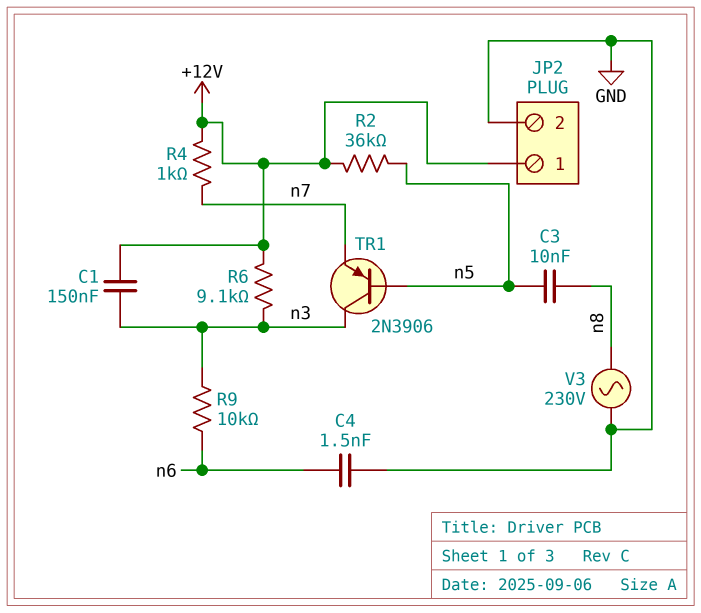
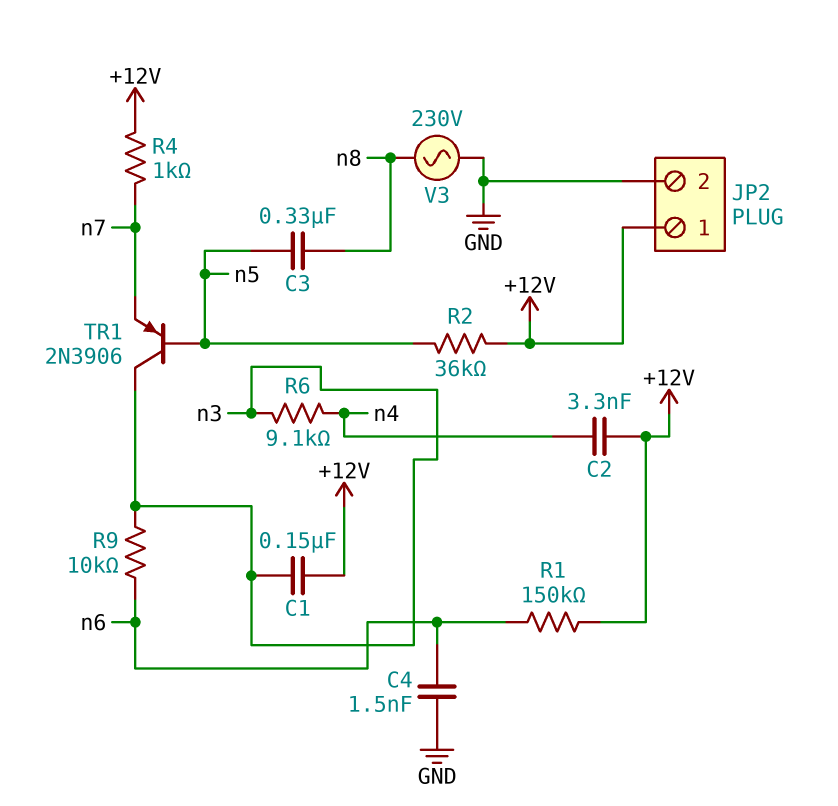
C2: none -> 3.3nF (+12V, n4)
C3: 10nF (n5, n8) -> 330nF (n5, n8)
R1: none -> 150k (+12V, n6)
R6: 9.1k (+12V, n3) -> 9.1k (n3, n4)

